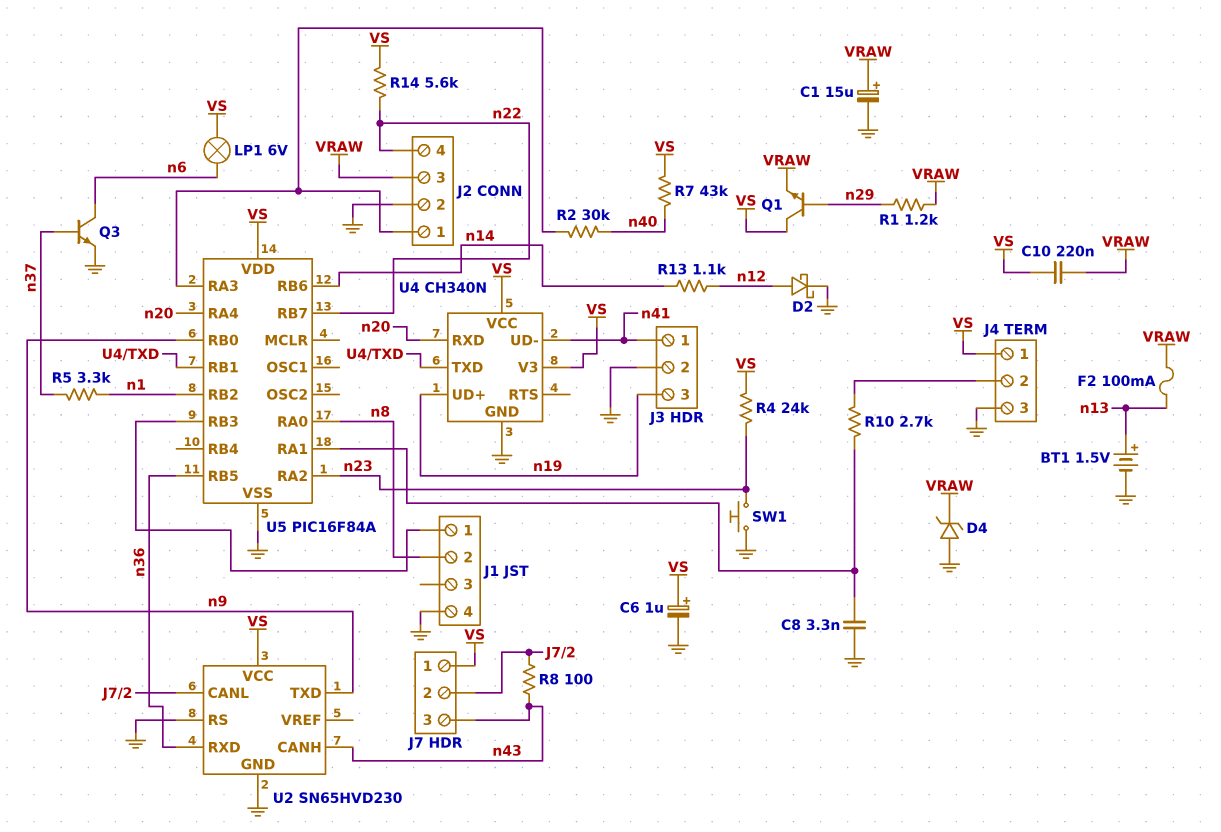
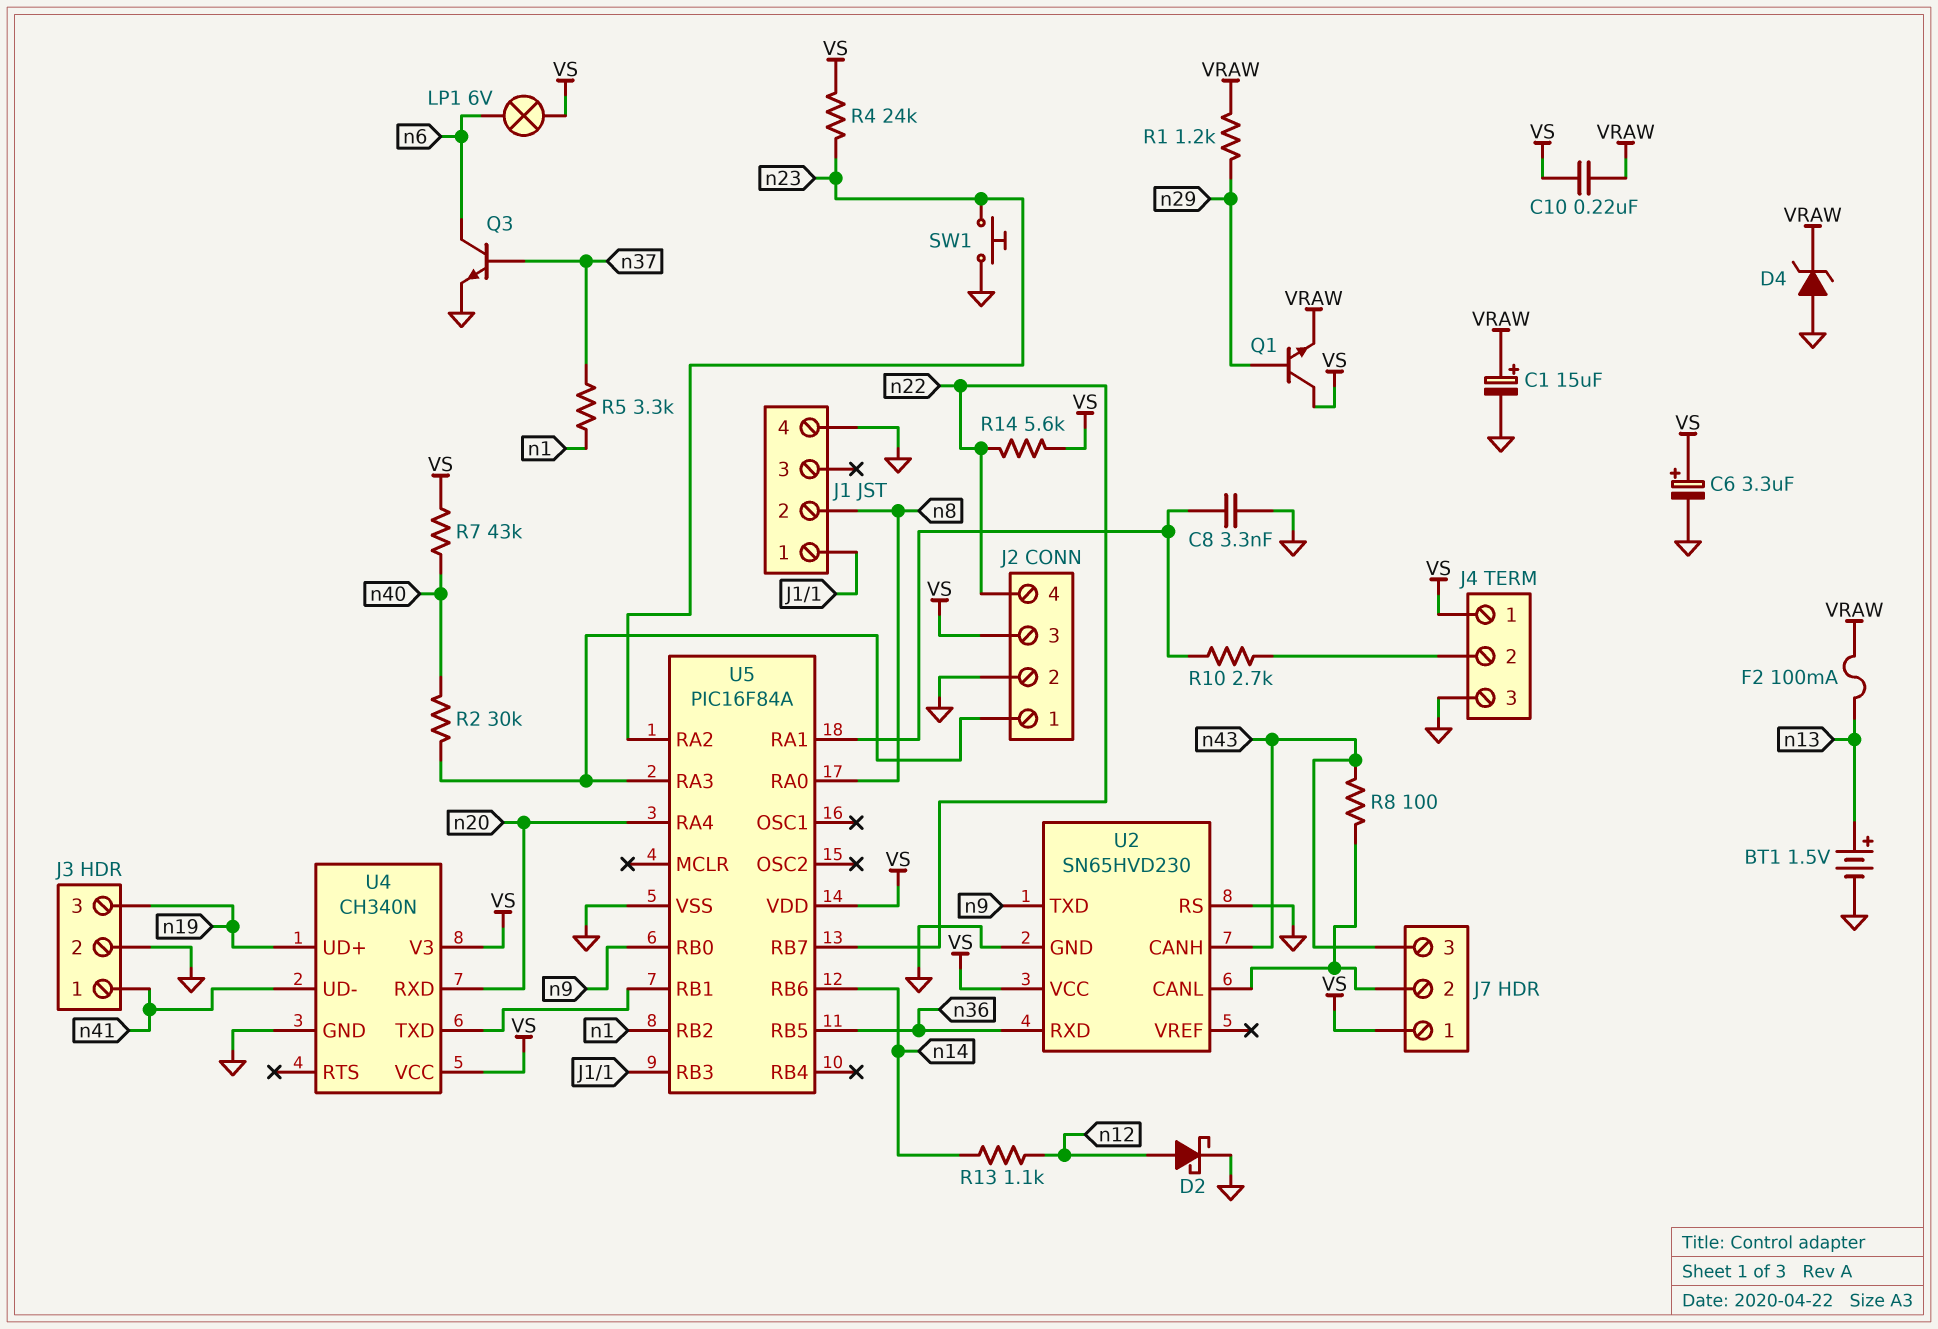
C6: 1uF (plus VS, minus GND) -> 3.3uF (plus VS, minus GND)
J2 pin 3: VRAW -> VS

